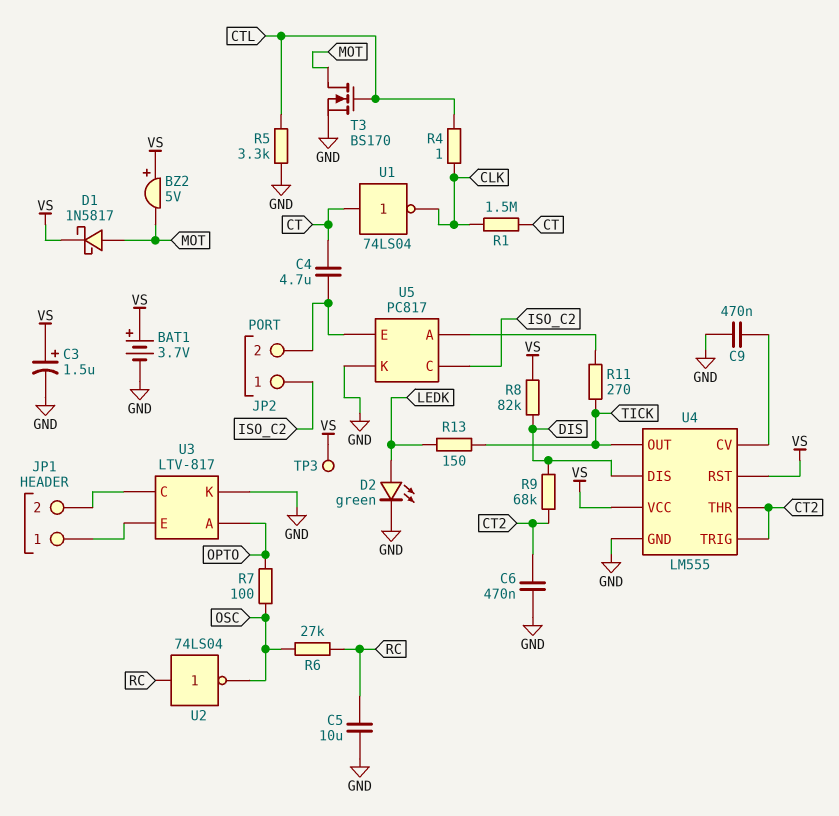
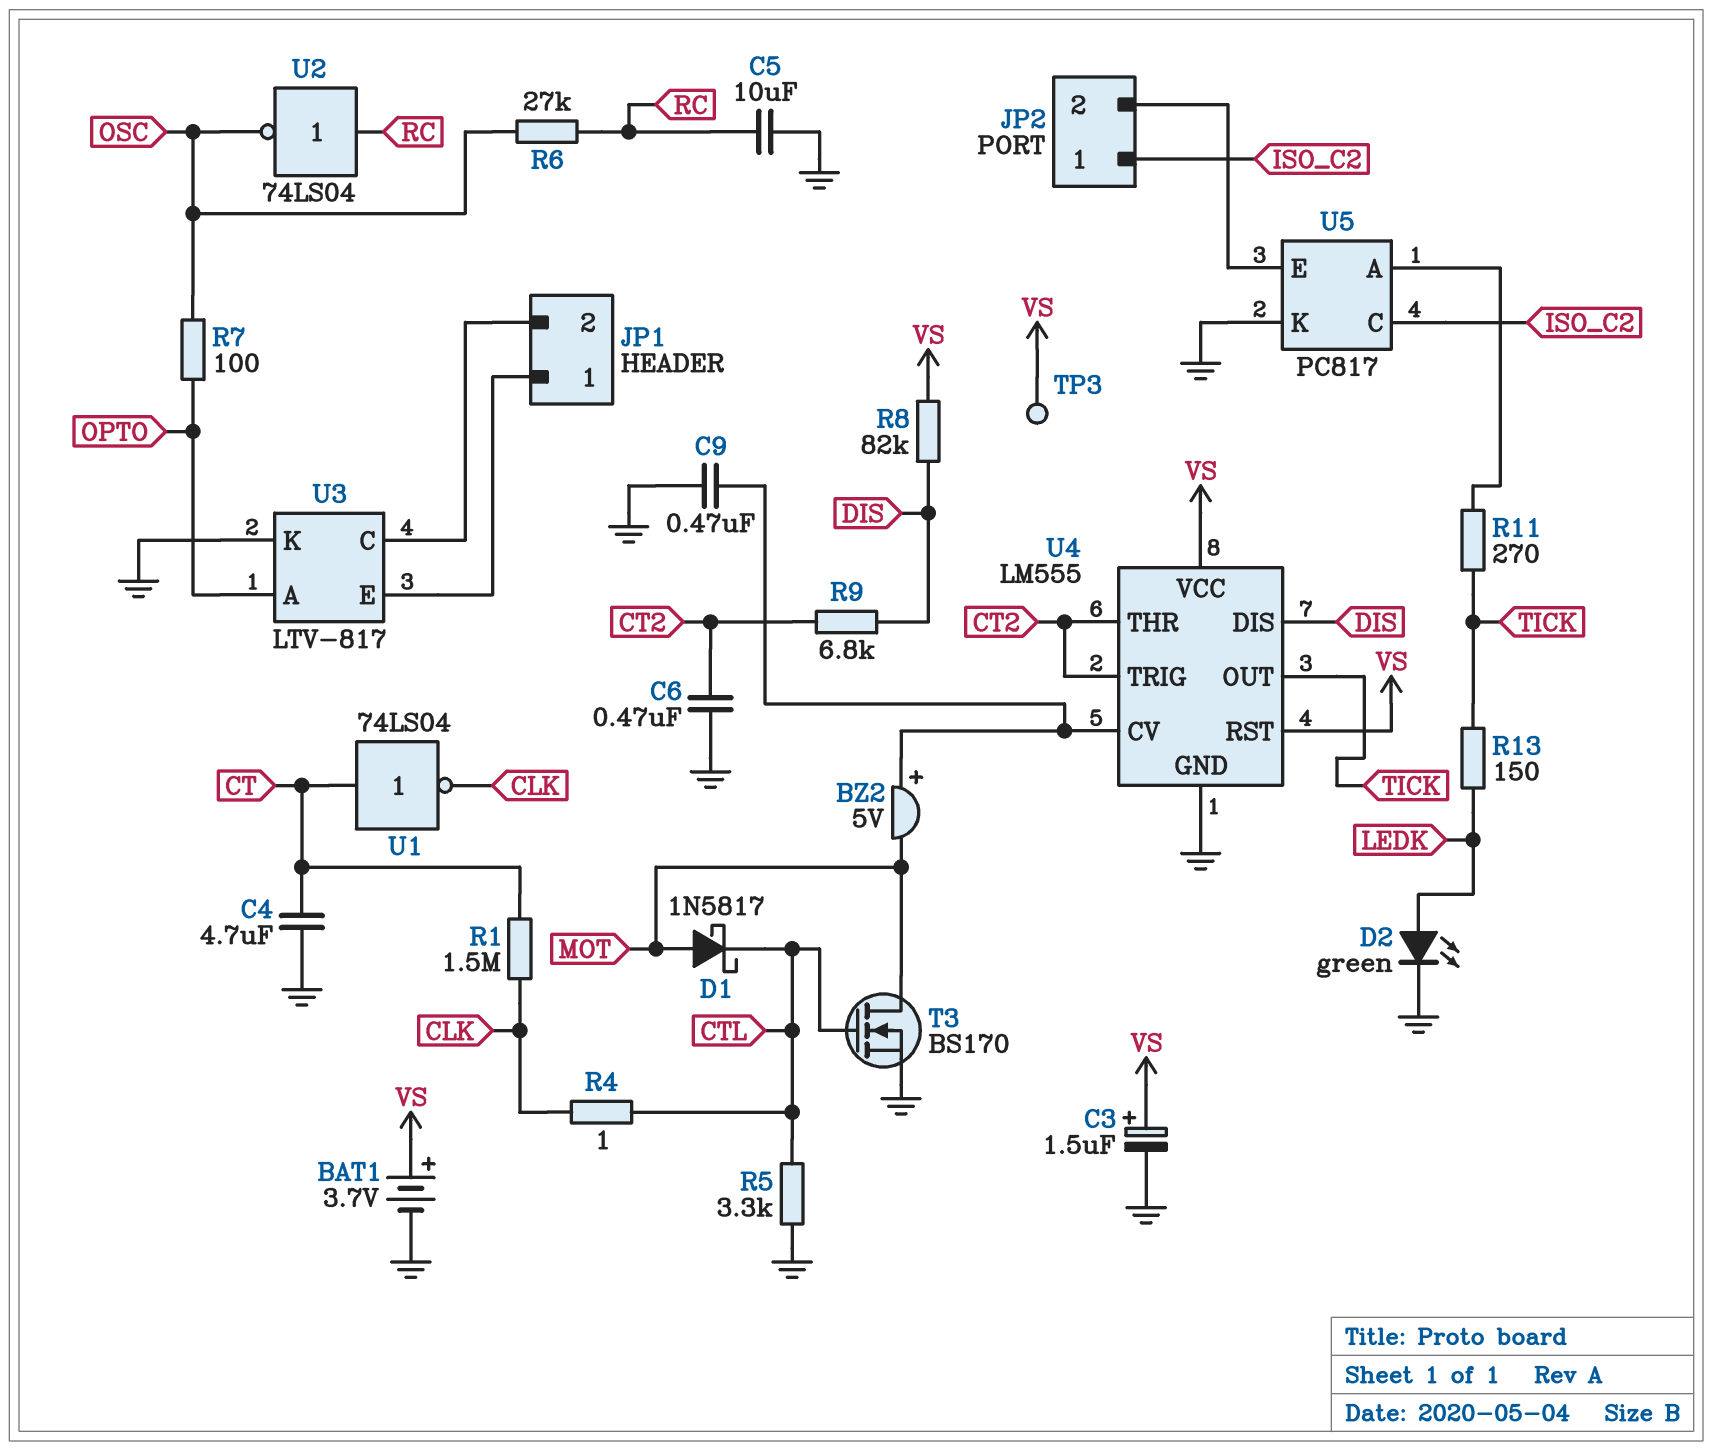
BZ2: buzzer 5V (plus VS, minus MOT) -> buzzer 5V (plus U4/CV, minus MOT)
C4: 4.7uF (CT, JP2/2) -> 4.7uF (CT, GND)
D1: schottky 1N5817 (A MOT, K VS) -> schottky 1N5817 (A MOT, K CTL)
R9: 68k (CT2, DIS) -> 6.8k (CT2, DIS)

